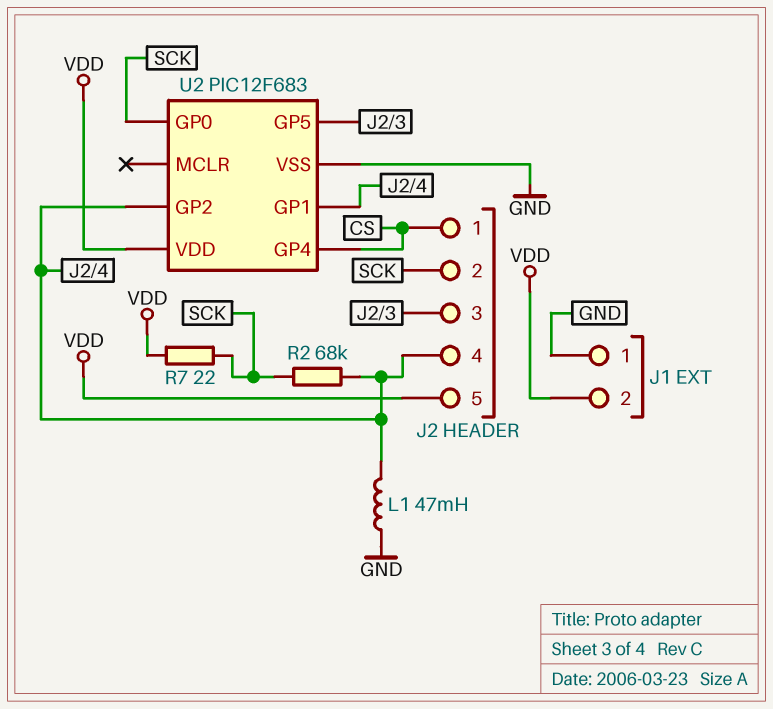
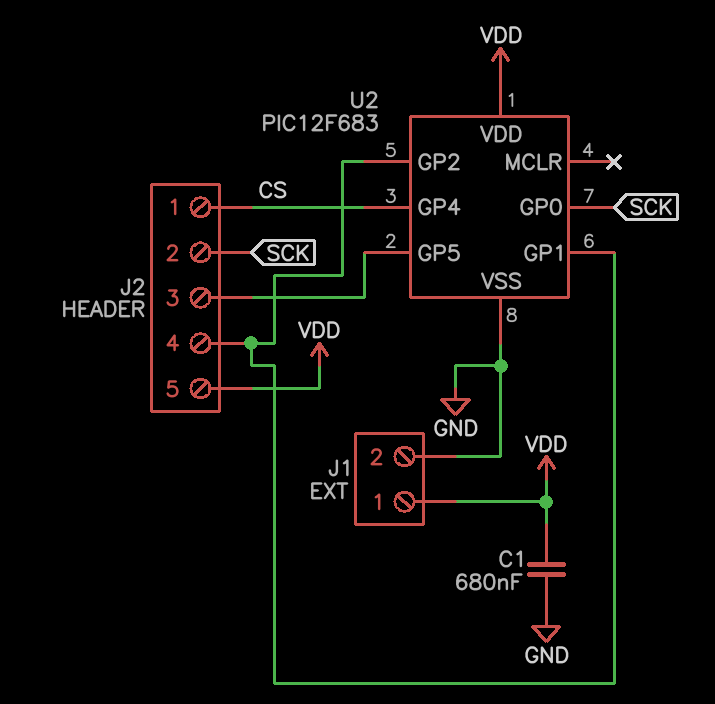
C1: none -> 680nF (GND, VDD)
J1 pin 1: GND -> VDD
J1 pin 2: VDD -> GND
L1: 47mH (GND, J2/4) -> none
R2: 68k (J2/4, SCK) -> none
R7: 22 (SCK, VDD) -> none

